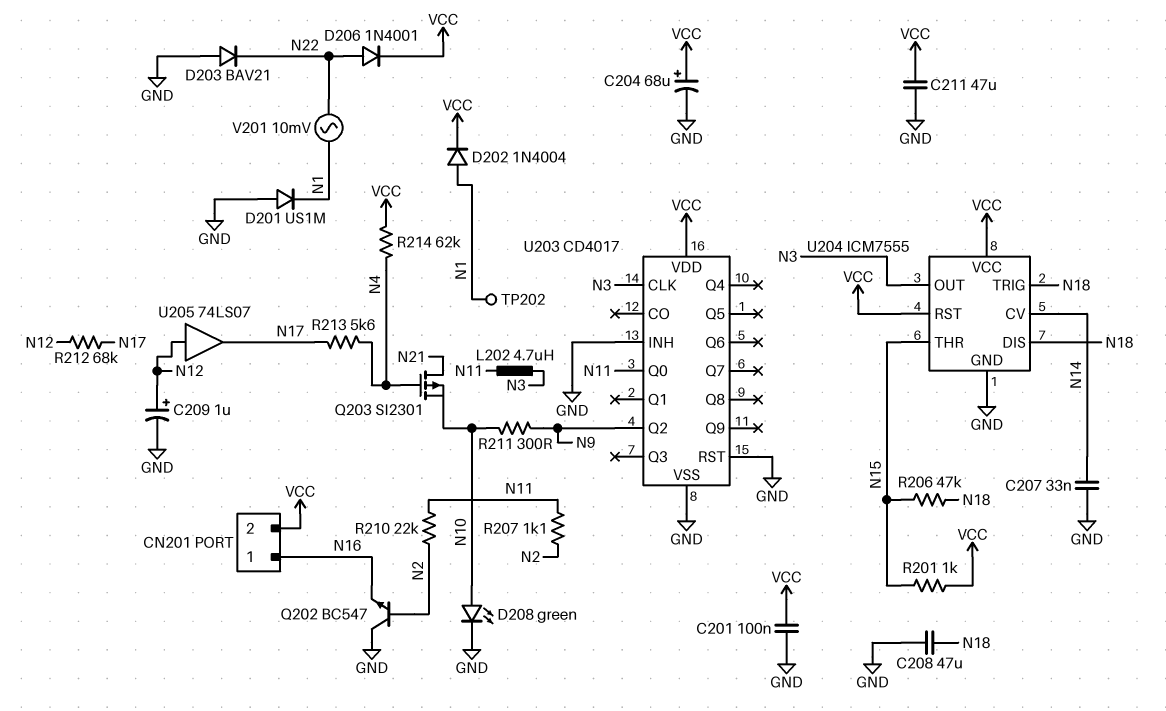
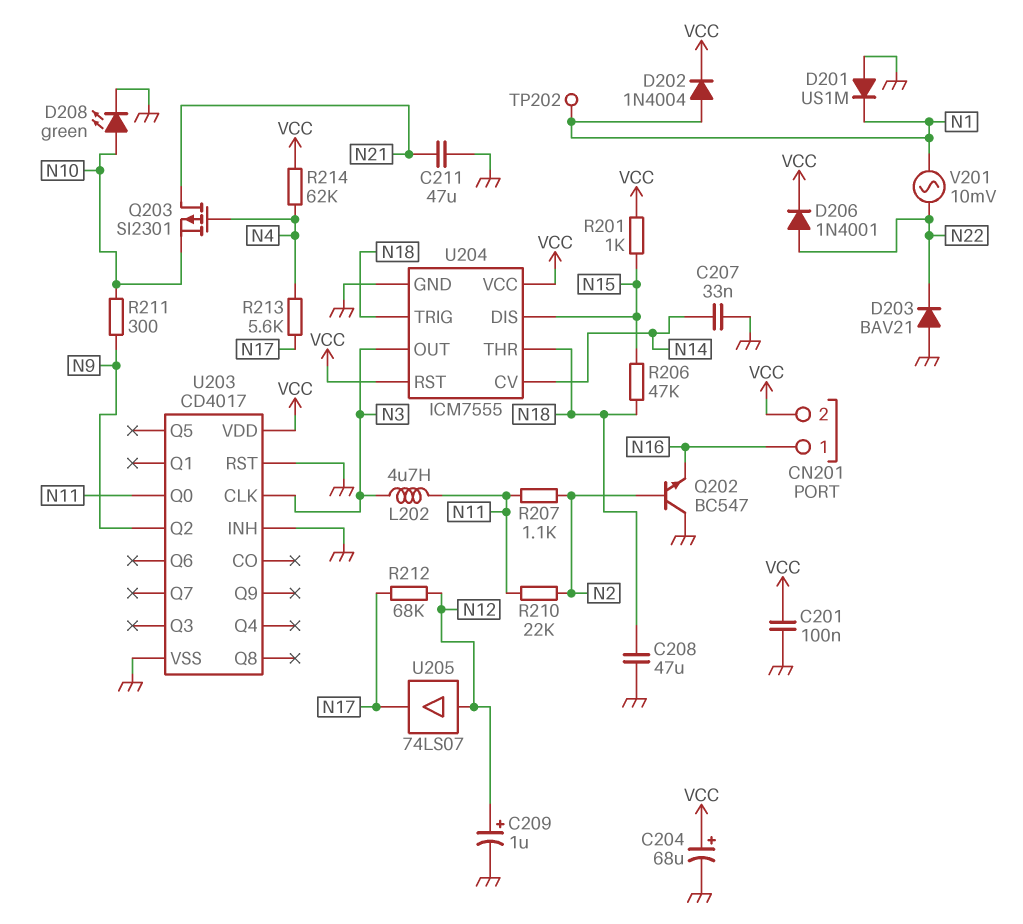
C211: 47uF (GND, VCC) -> 47uF (GND, N21)
U204 pin DIS: N18 -> N15
U204 pin THR: N15 -> N18

